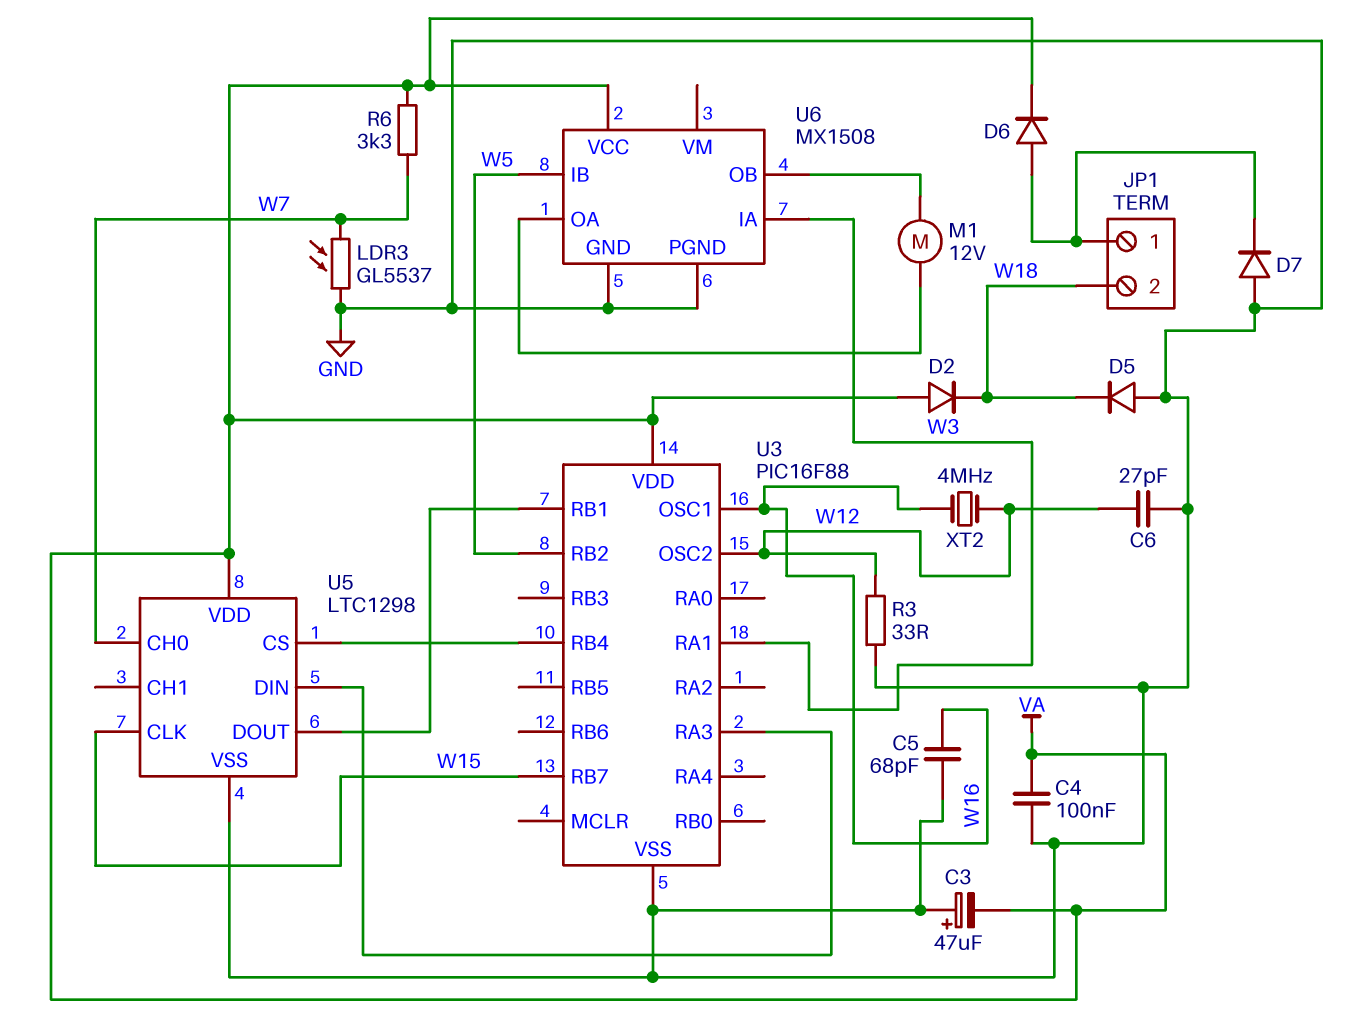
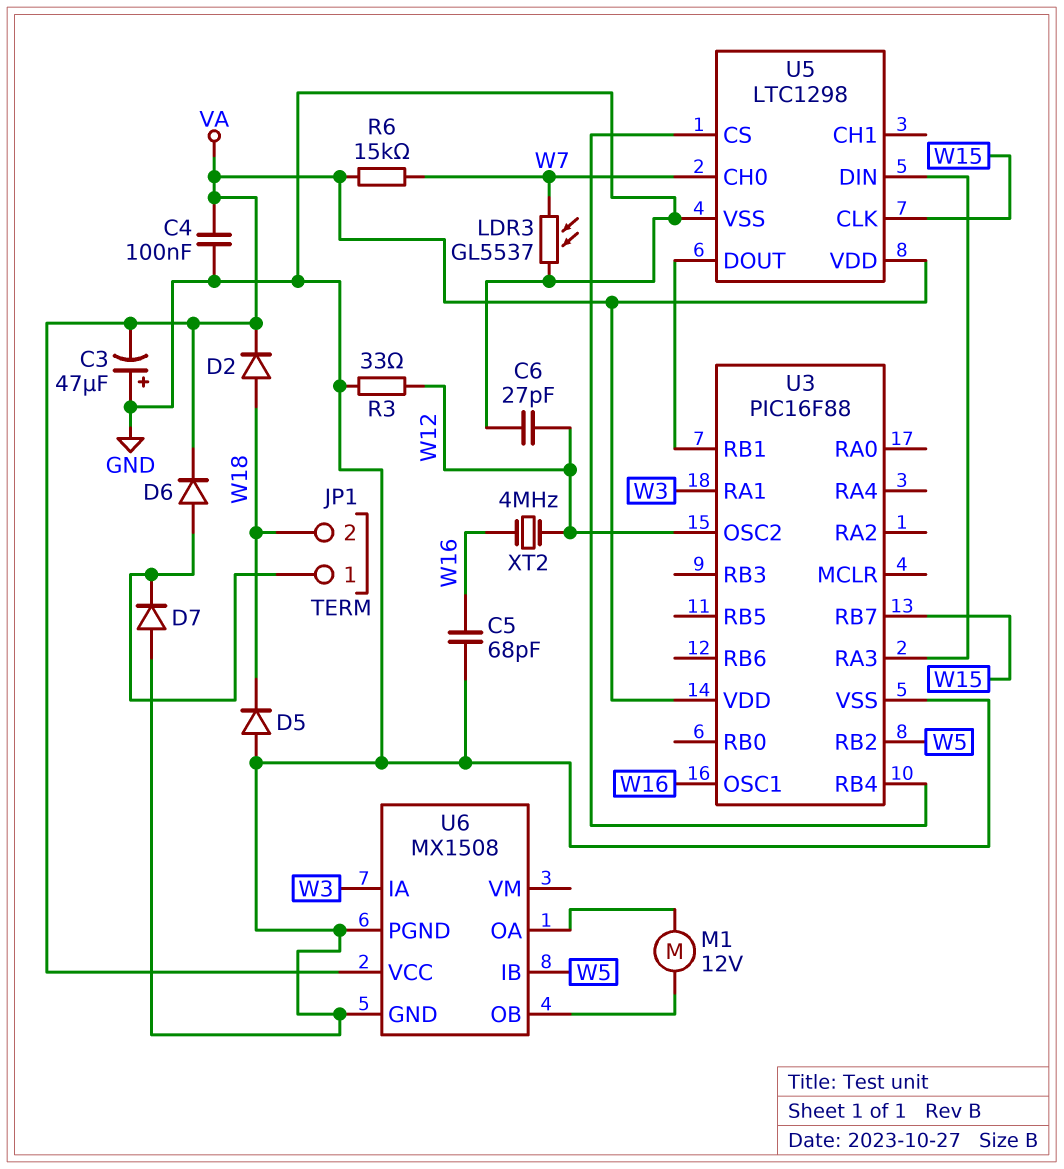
D2: diode (A VA, K W18) -> diode (A W18, K VA)
R6: 3.3k (VA, W7) -> 15k (VA, W7)

